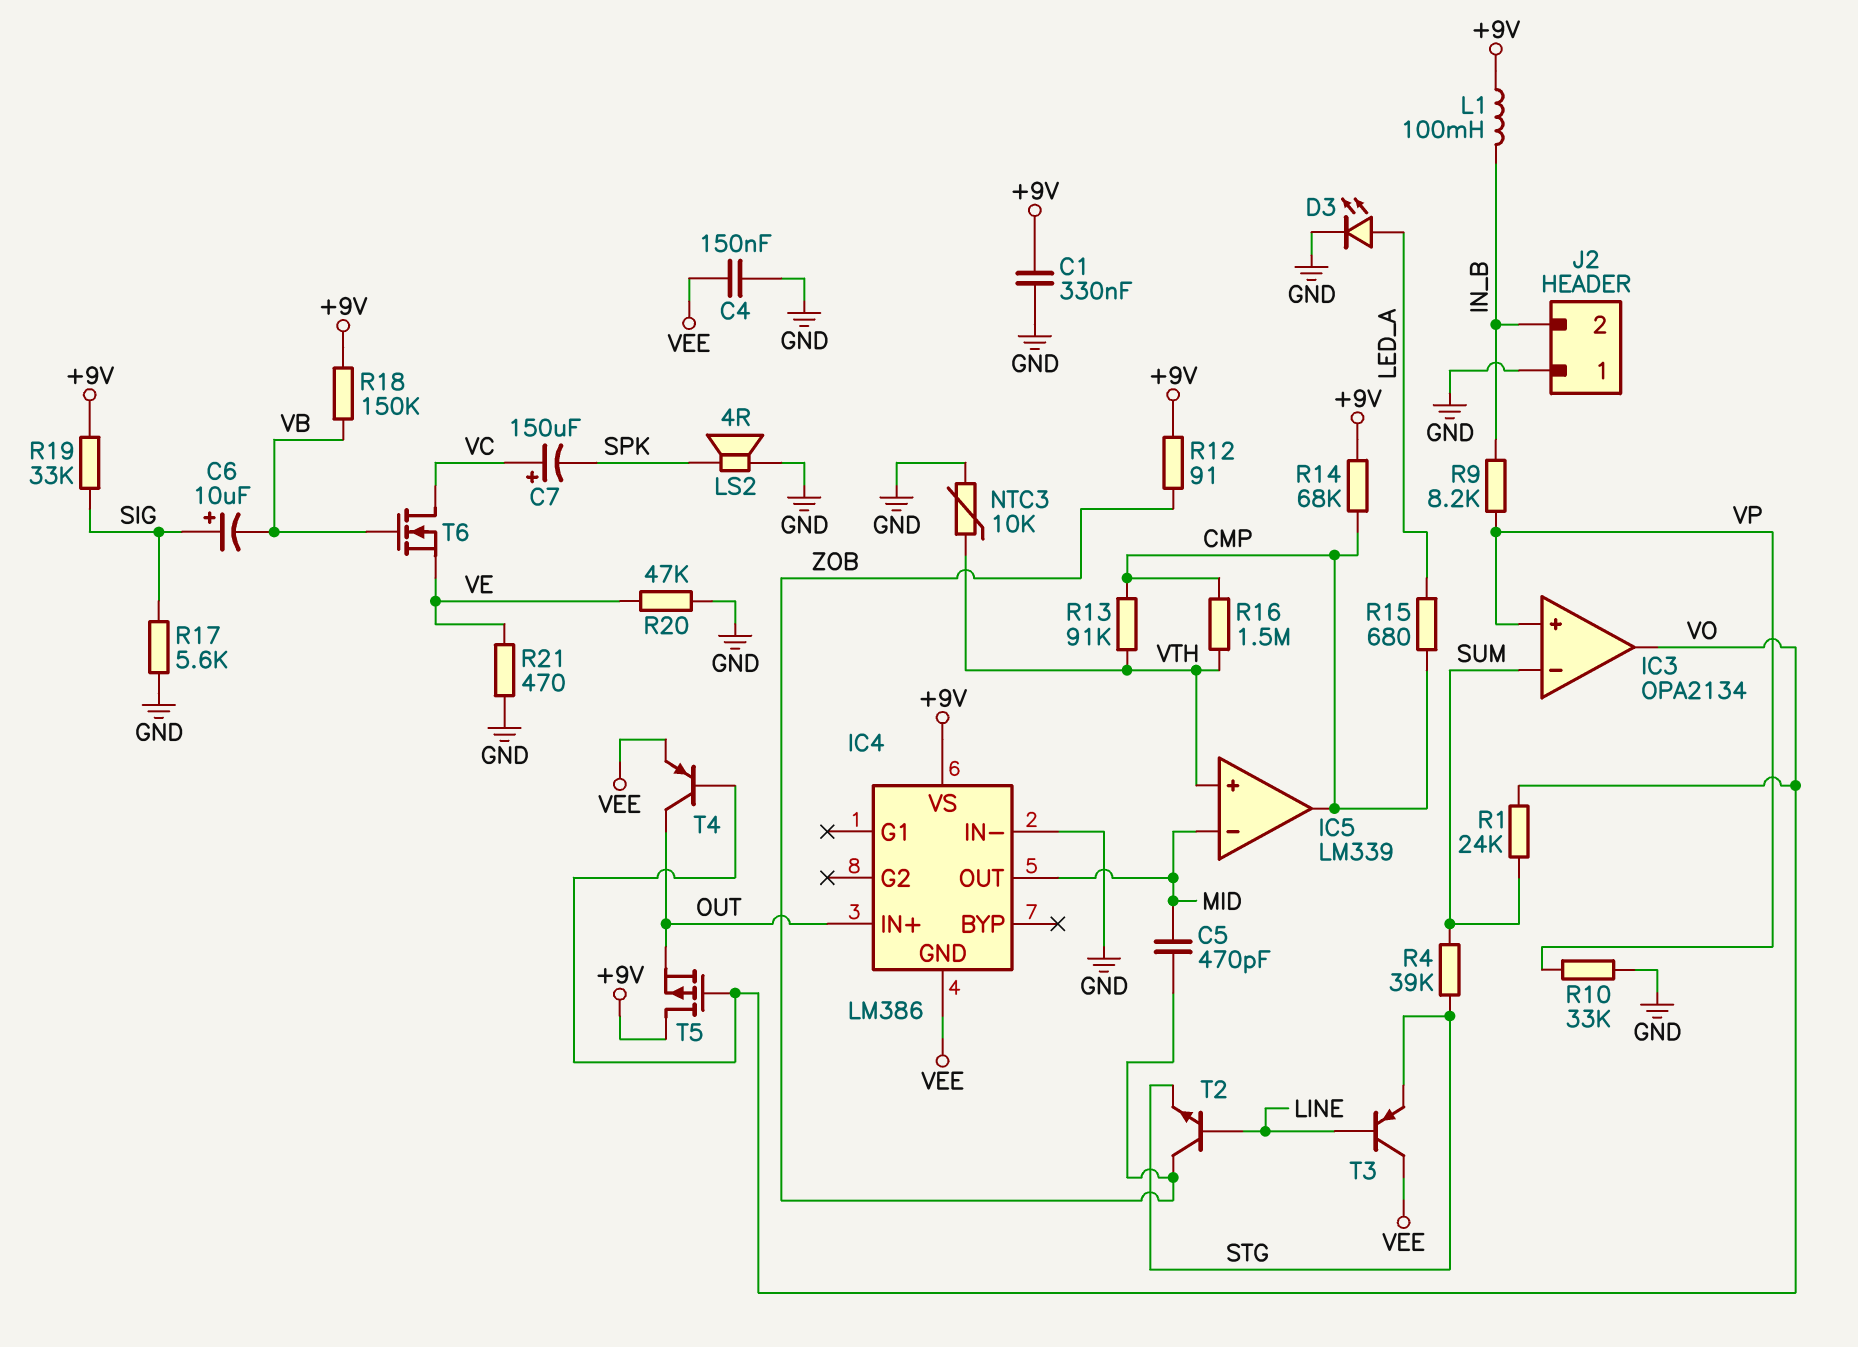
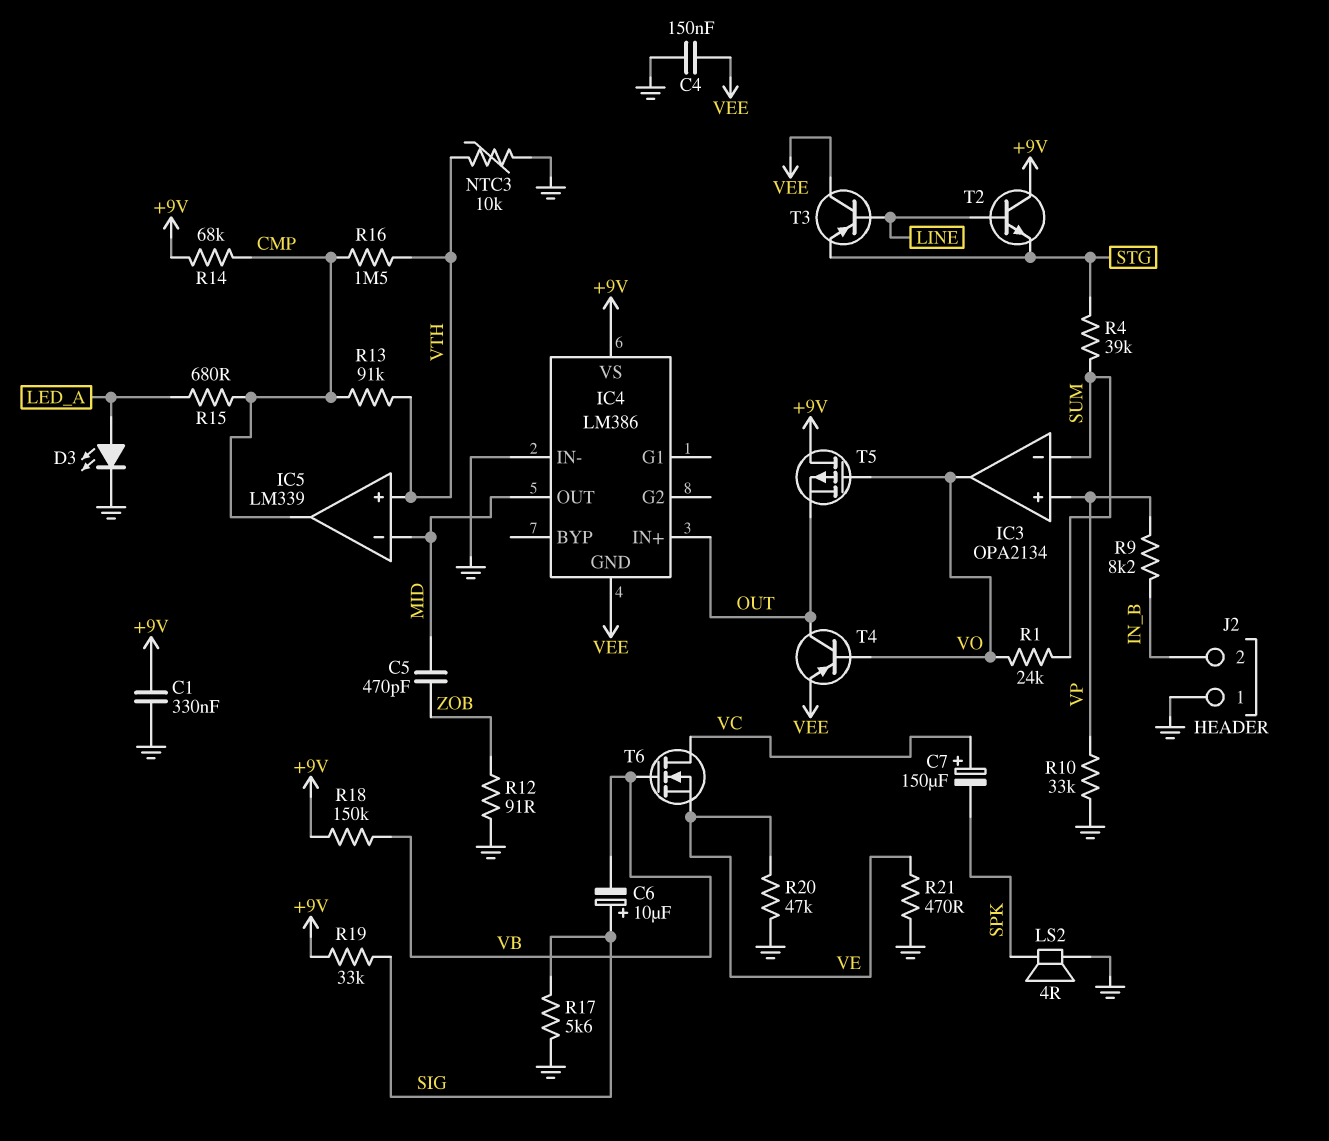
L1: 100mH (+9V, IN_B) -> none
R12: 91 (+9V, ZOB) -> 91 (GND, ZOB)
T2: NPN (B LINE, C ZOB, E STG) -> NPN (B LINE, C +9V, E STG)

